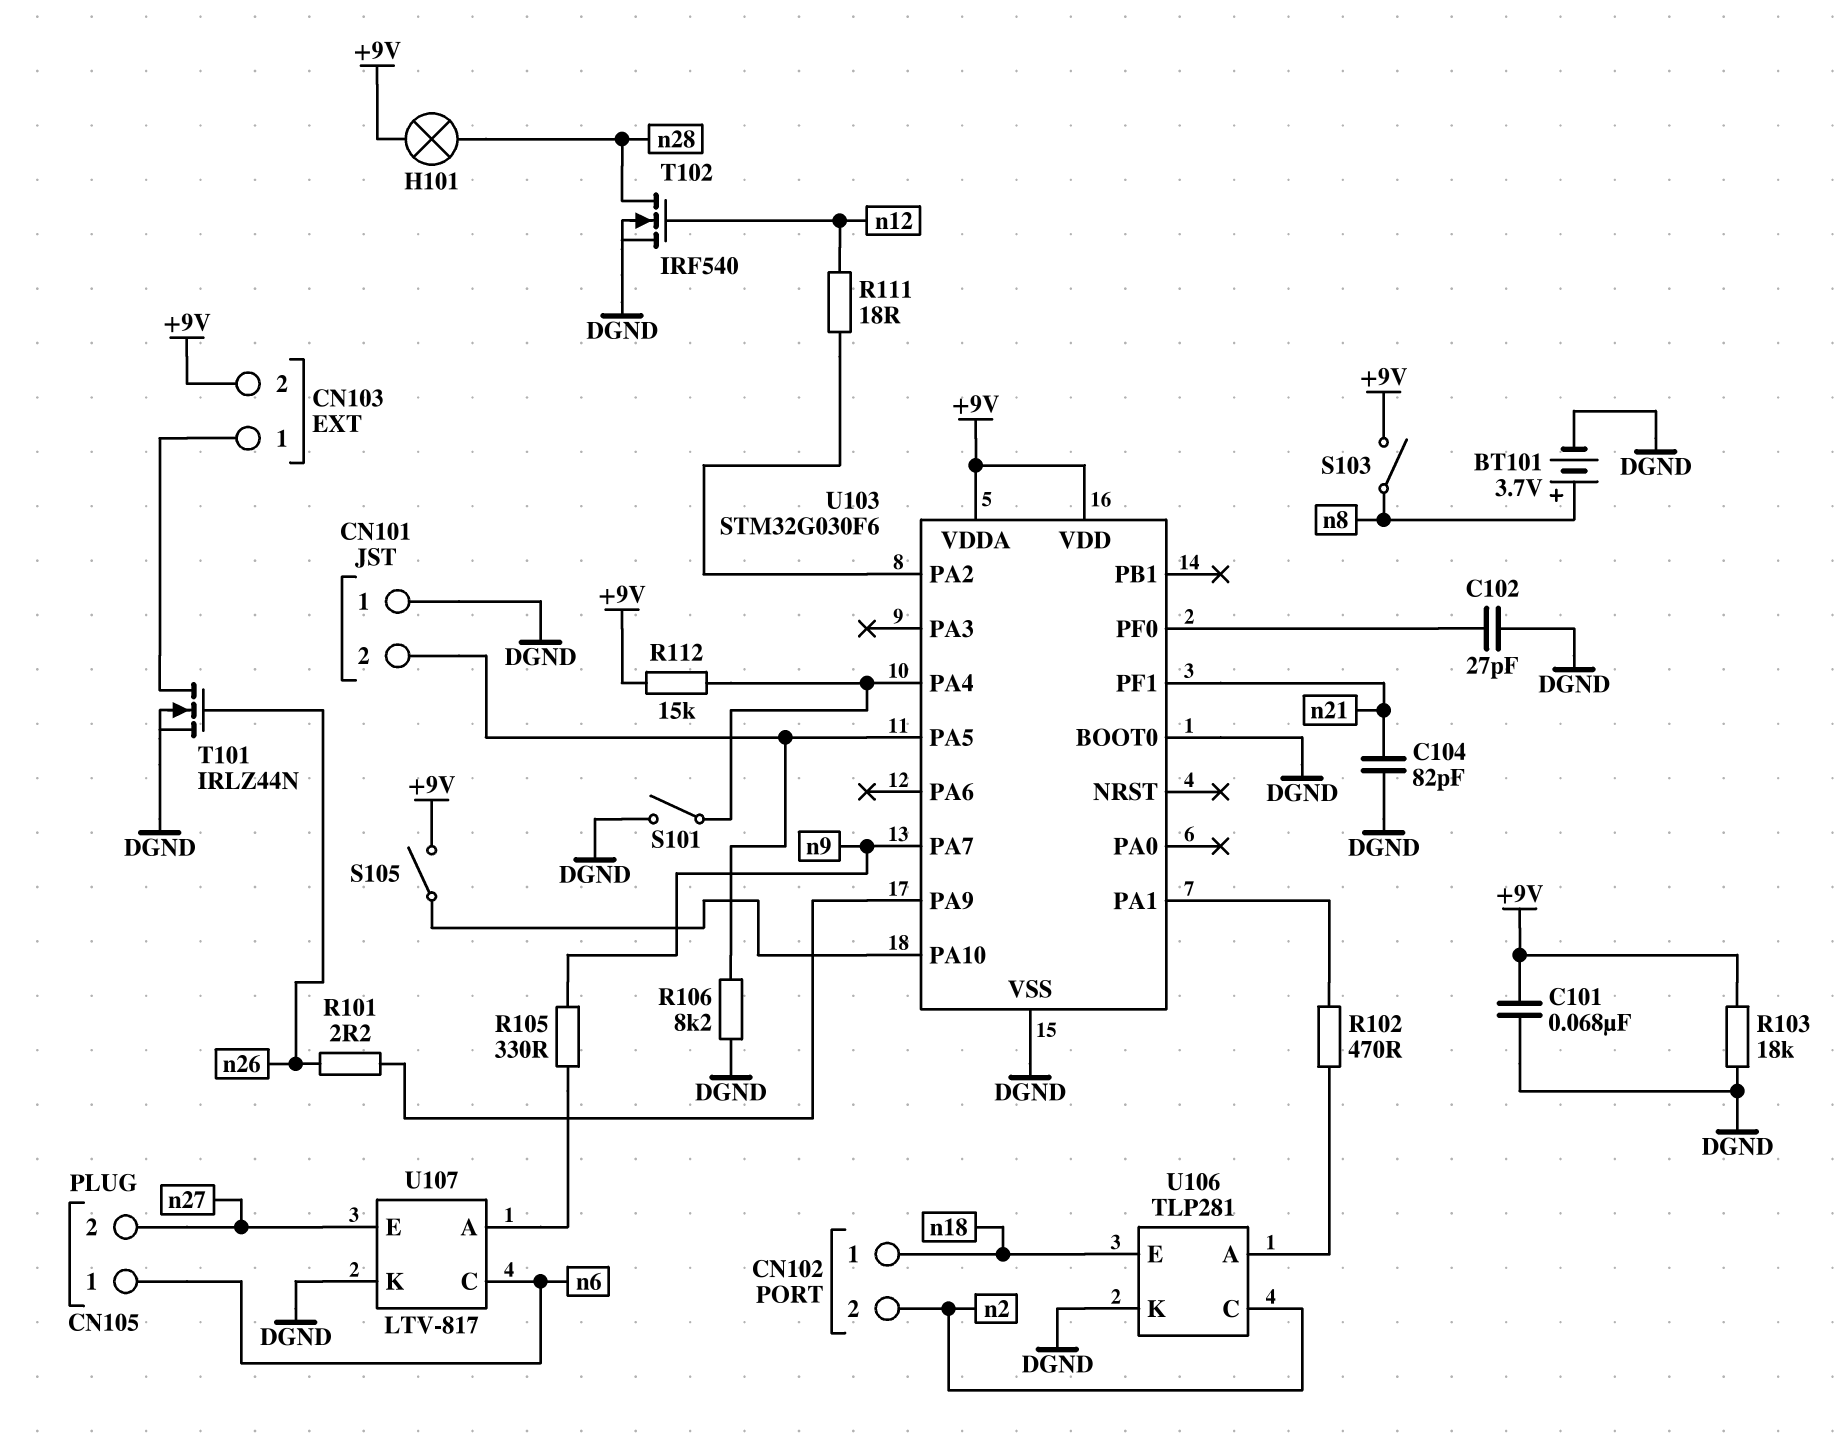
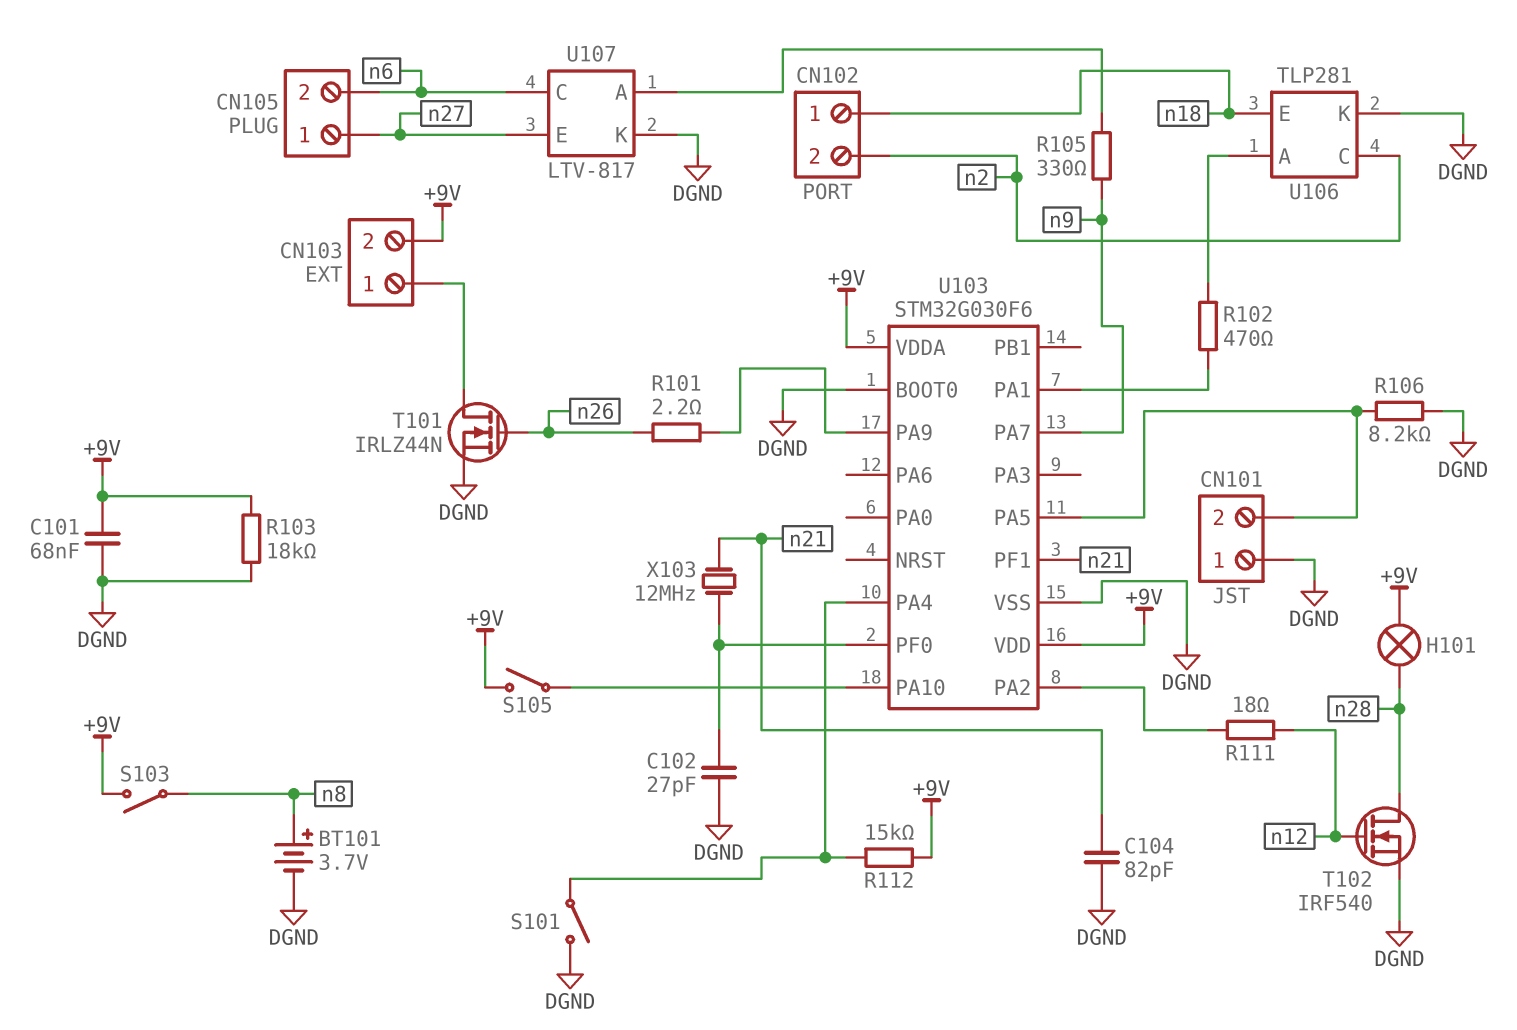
CN105 pin 1: n6 -> n27
CN105 pin 2: n27 -> n6
X103: none -> 12MHz (U103/PF0, n21)

